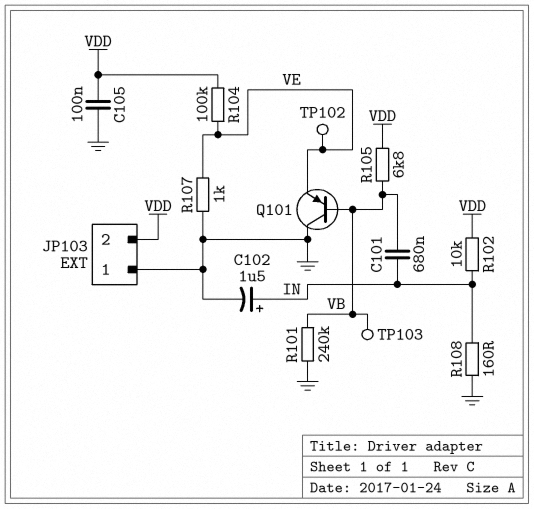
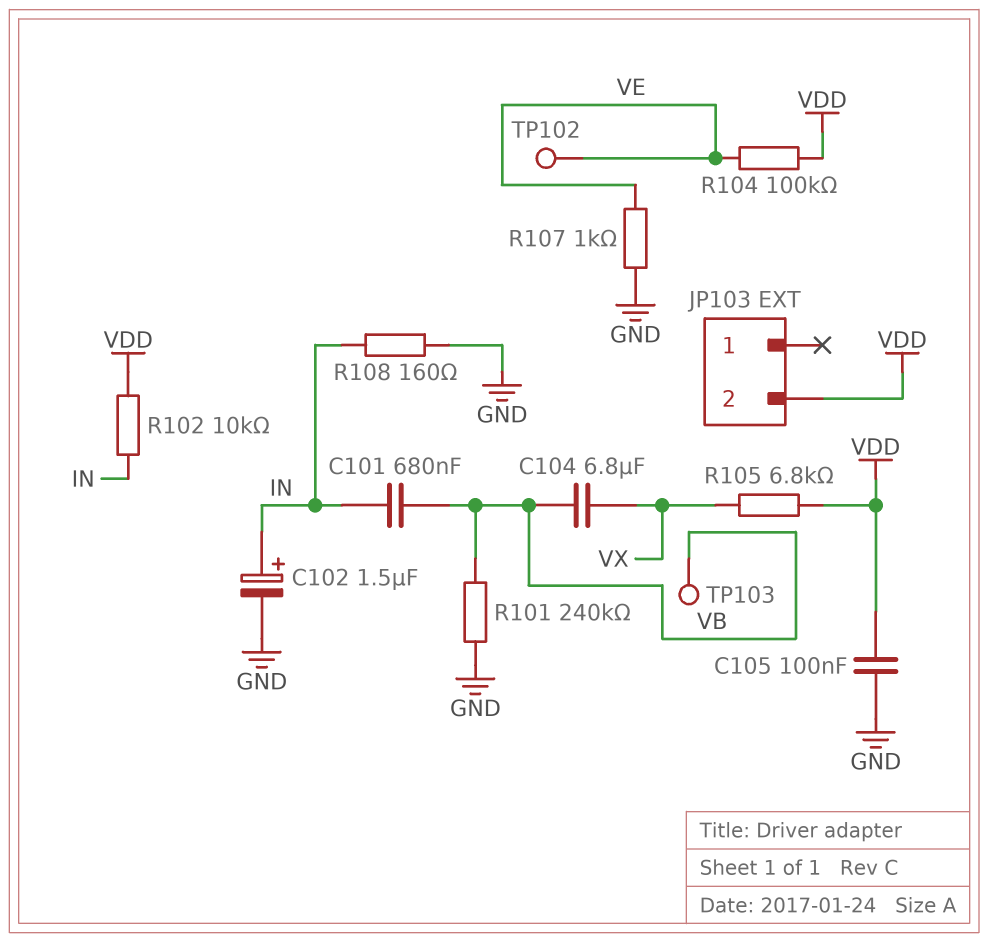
C104: none -> 6.8uF (VB, VX)
JP103 pin 1: GND -> none
Q101: PNP (B VB, C GND, E VE) -> none
R105: 6.8k (VB, VDD) -> 6.8k (VDD, VX)

